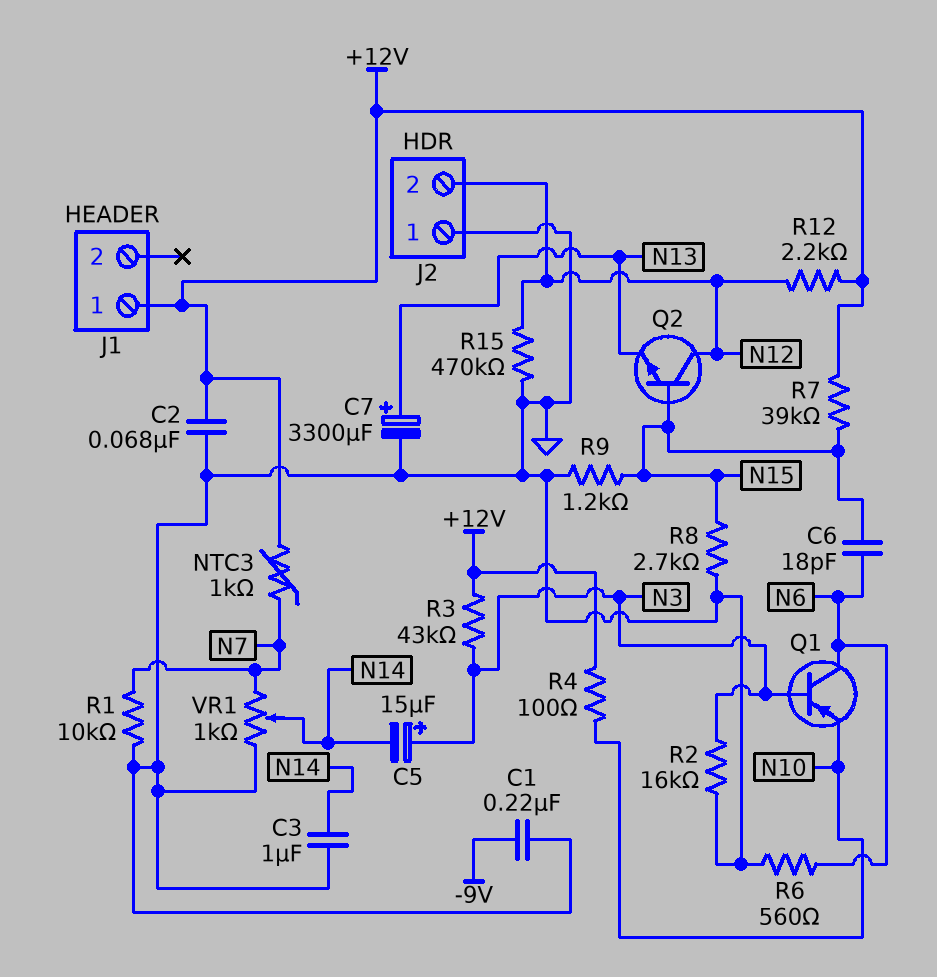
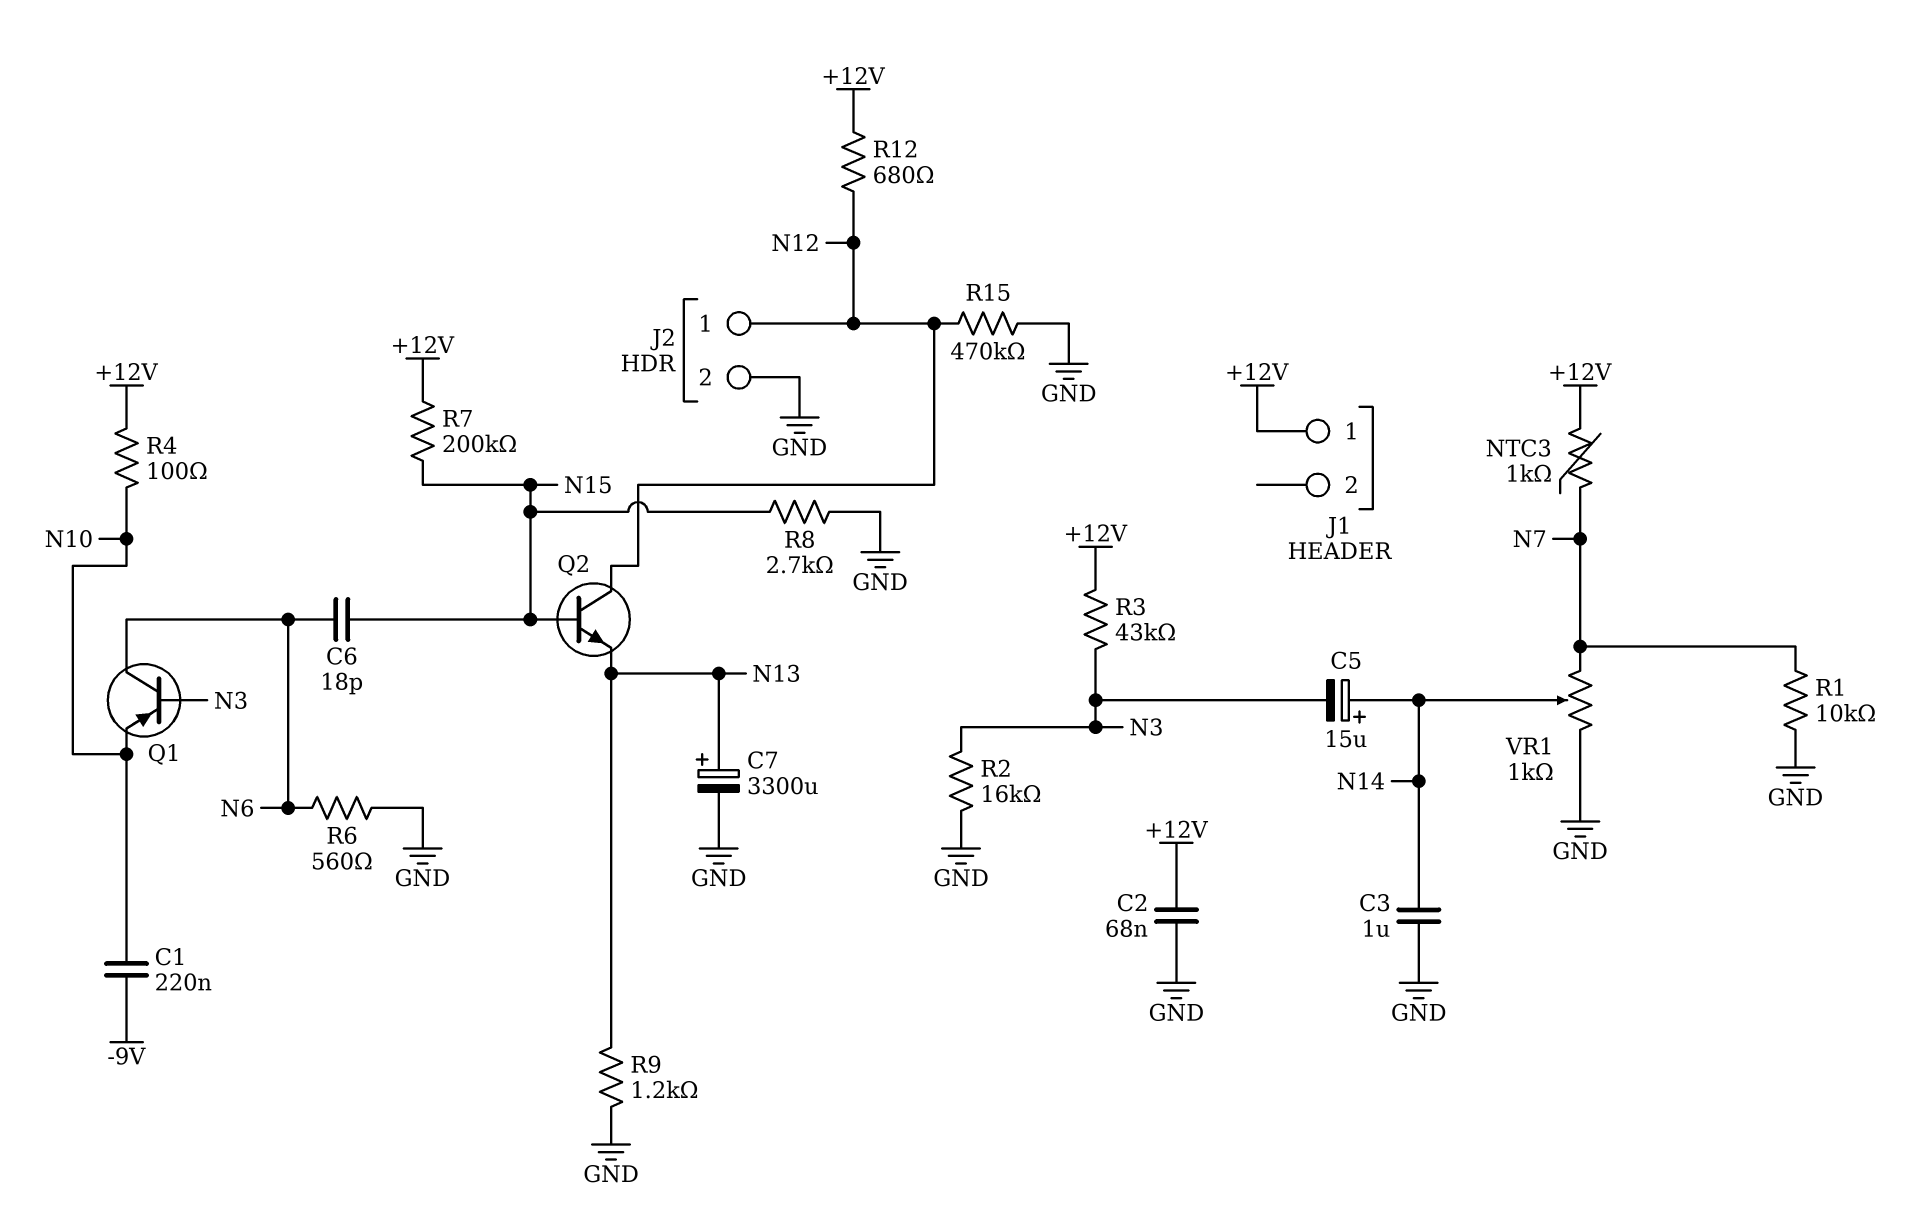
C1: 220nF (-9V, GND) -> 220nF (-9V, N10)
C5: 15uF (plus N3, minus N14) -> 15uF (plus N14, minus N3)
J2 pin 1: GND -> N12
J2 pin 2: N12 -> GND
R7: 39k (+12V, N15) -> 200k (+12V, N15)
R9: 1.2k (GND, N15) -> 1.2k (GND, N13)
R12: 2.2k (+12V, N12) -> 680 (+12V, N12)

